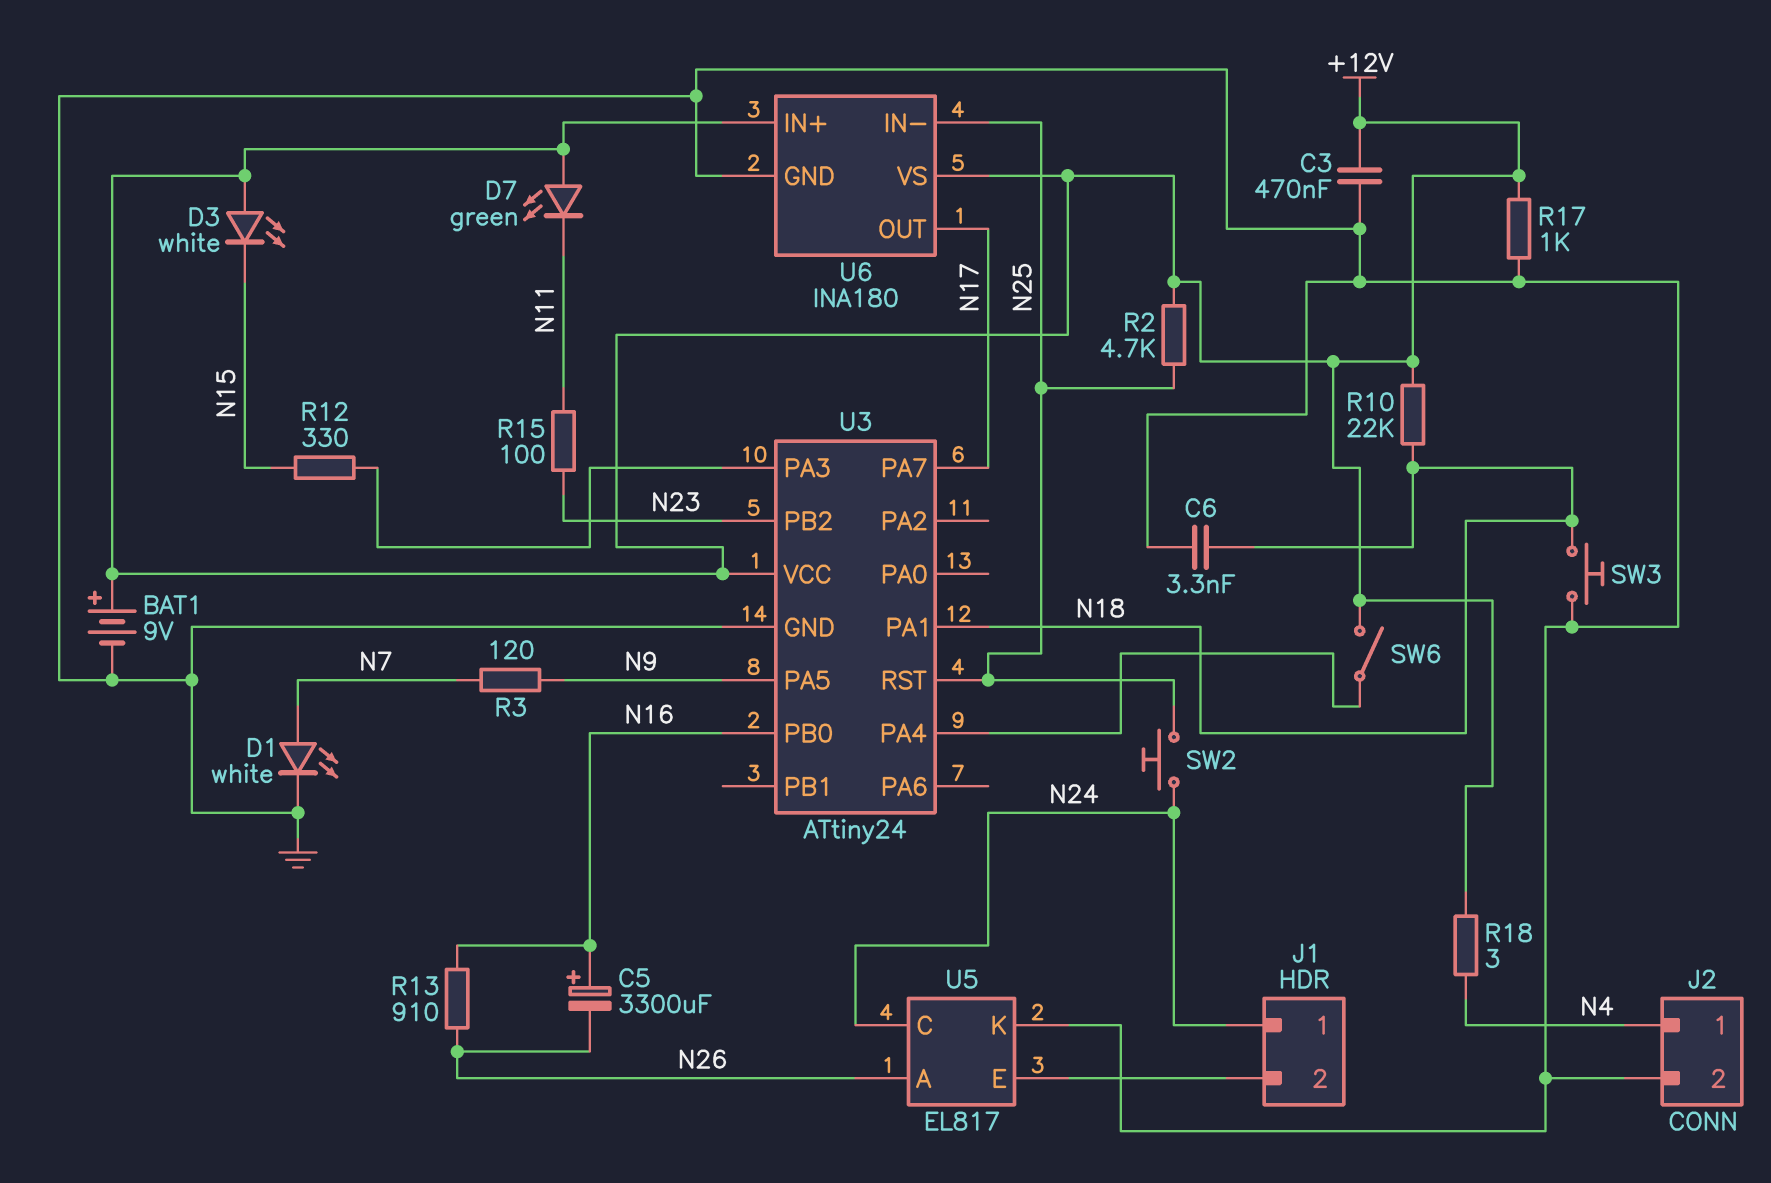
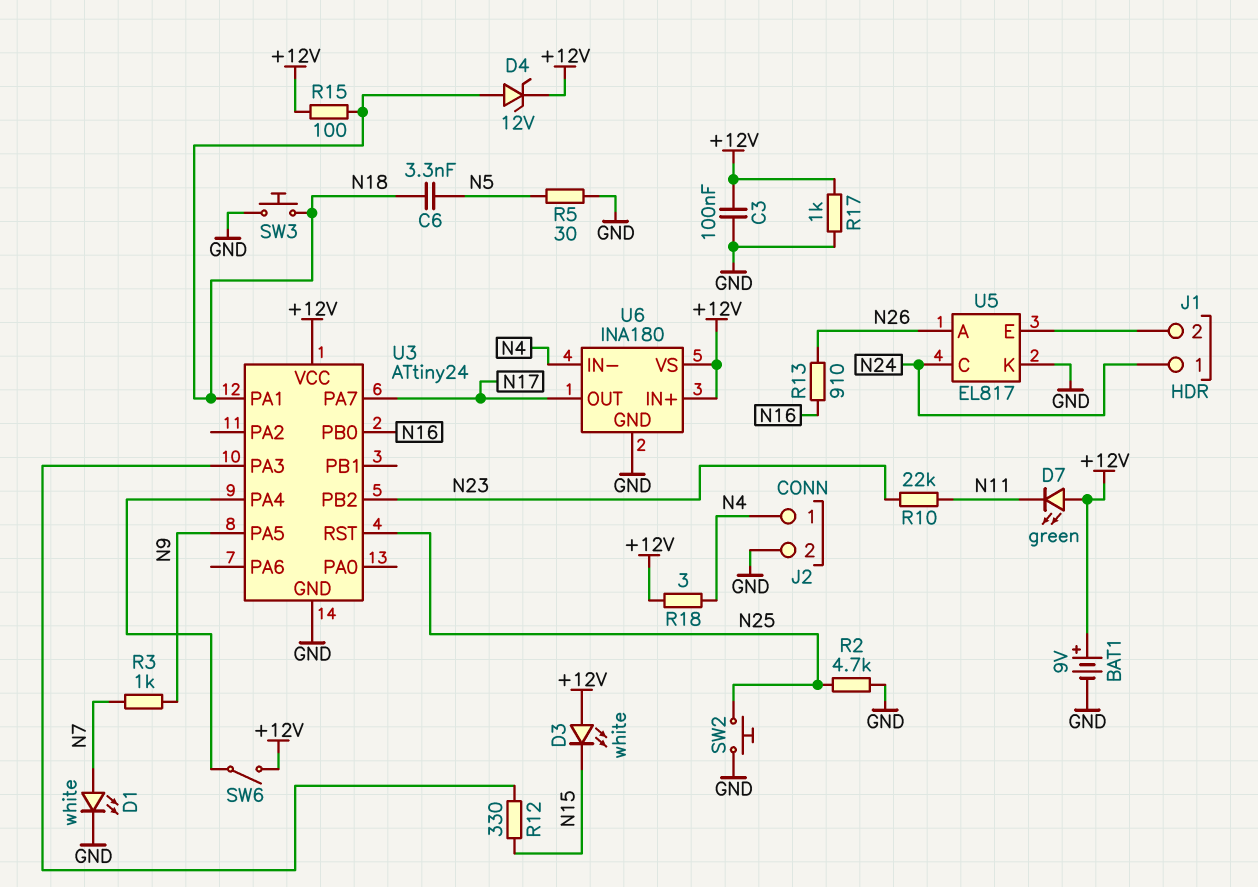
C3: 470nF (+12V, GND) -> 100nF (+12V, GND)
C5: 3300uF (plus N16, minus N26) -> none
C6: 3.3nF (GND, N18) -> 3.3nF (N5, N18)
D4: none -> zener 12V (A N18, K +12V)
R2: 4.7k (+12V, N25) -> 4.7k (GND, N25)
R3: 120 (N7, N9) -> 1k (N7, N9)
R5: none -> 30 (GND, N5)
R10: 22k (+12V, N18) -> 22k (N11, N23)
R15: 100 (N11, N23) -> 100 (+12V, N18)
SW2: button (N24, N25) -> button (GND, N25)
U6 pin IN-: N25 -> N4

